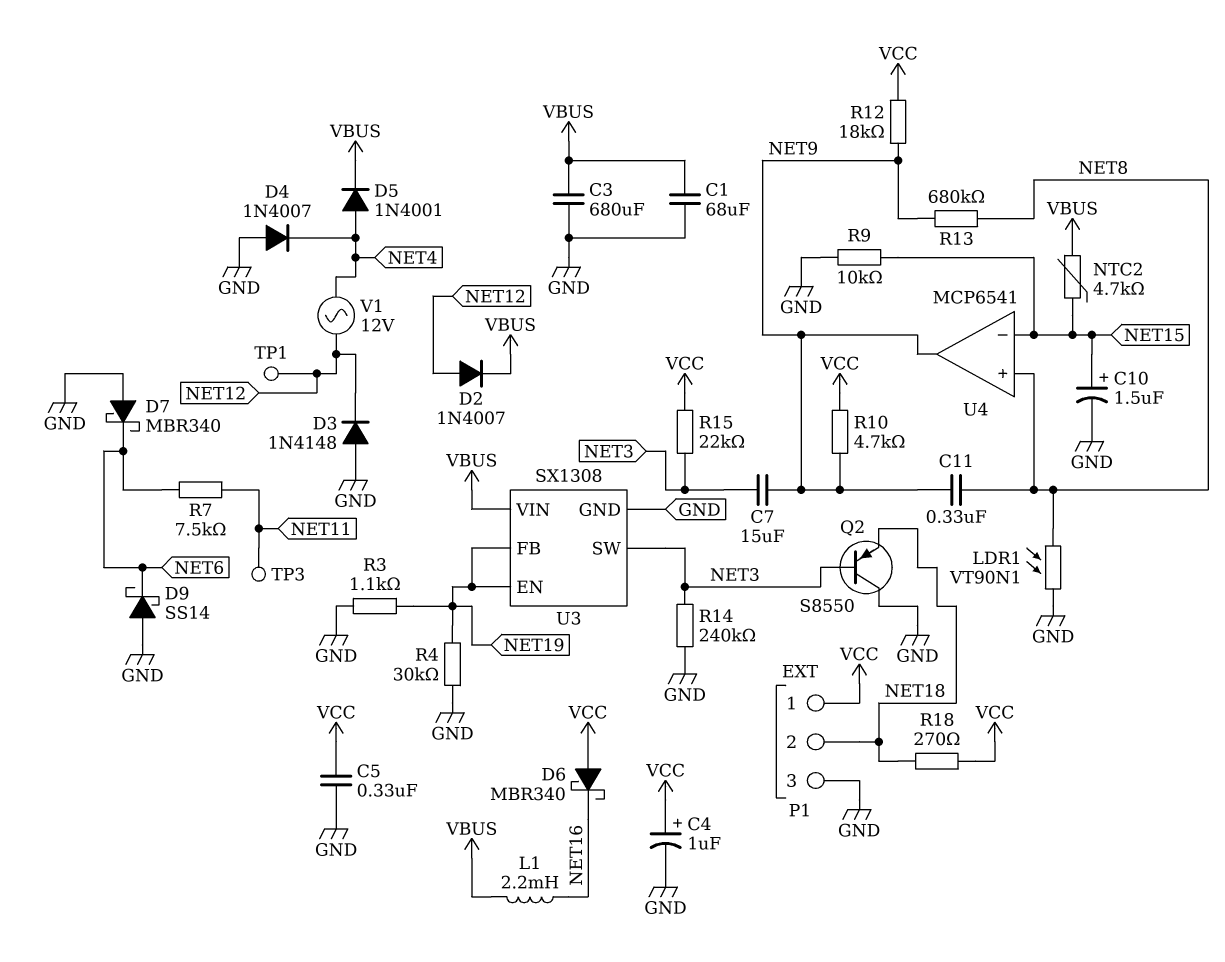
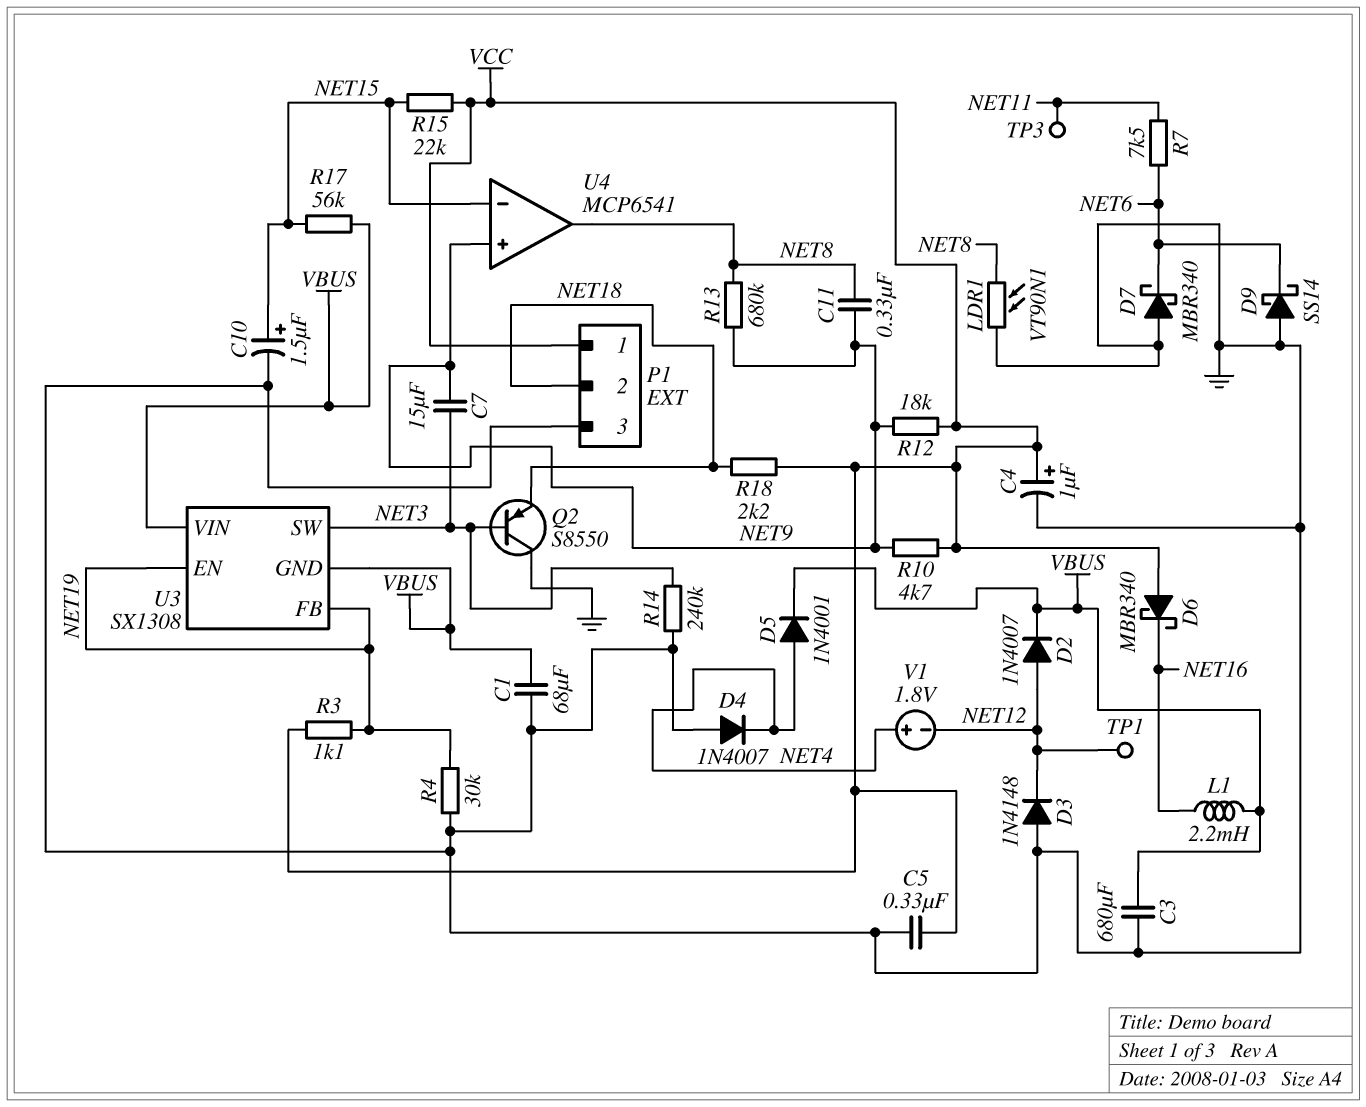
NTC2: 4.7k (NET15, VBUS) -> none
R3: 1.1k (GND, NET19) -> 1.1k (NET19, VCC)
R9: 10k (GND, NET15) -> none
R15: 22k (NET3, VCC) -> 22k (NET15, VCC)
R17: none -> 56k (NET15, VBUS)
R18: 270 (NET18, VCC) -> 2.2k (NET18, VCC)
U3 pin GND: GND -> VBUS
U4 pin in+: NET8 -> NET9
U4 pin out: NET9 -> NET8
V1: AC 12V (NET4, NET12) -> 1.8V (plus NET4, minus NET12)

